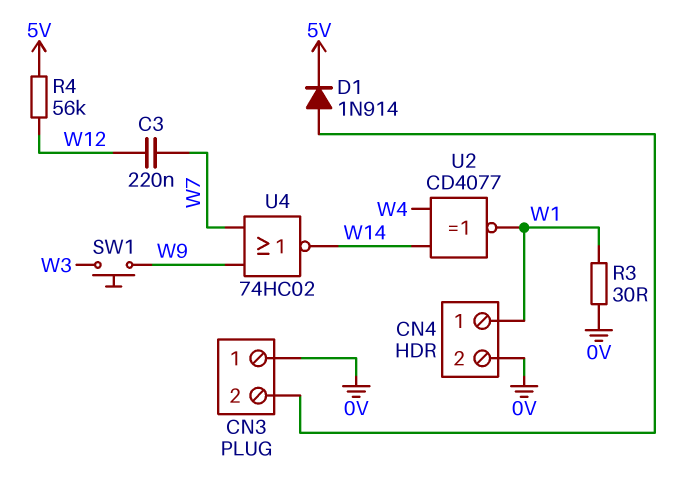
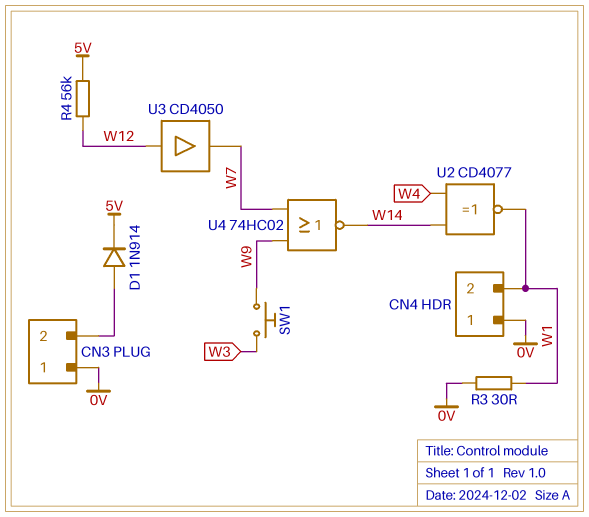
C3: 220nF (W7, W12) -> none
CN4 pin 1: W1 -> 0V
CN4 pin 2: 0V -> W1
U3: none -> buffer CD4050 (in W12, out W7)

